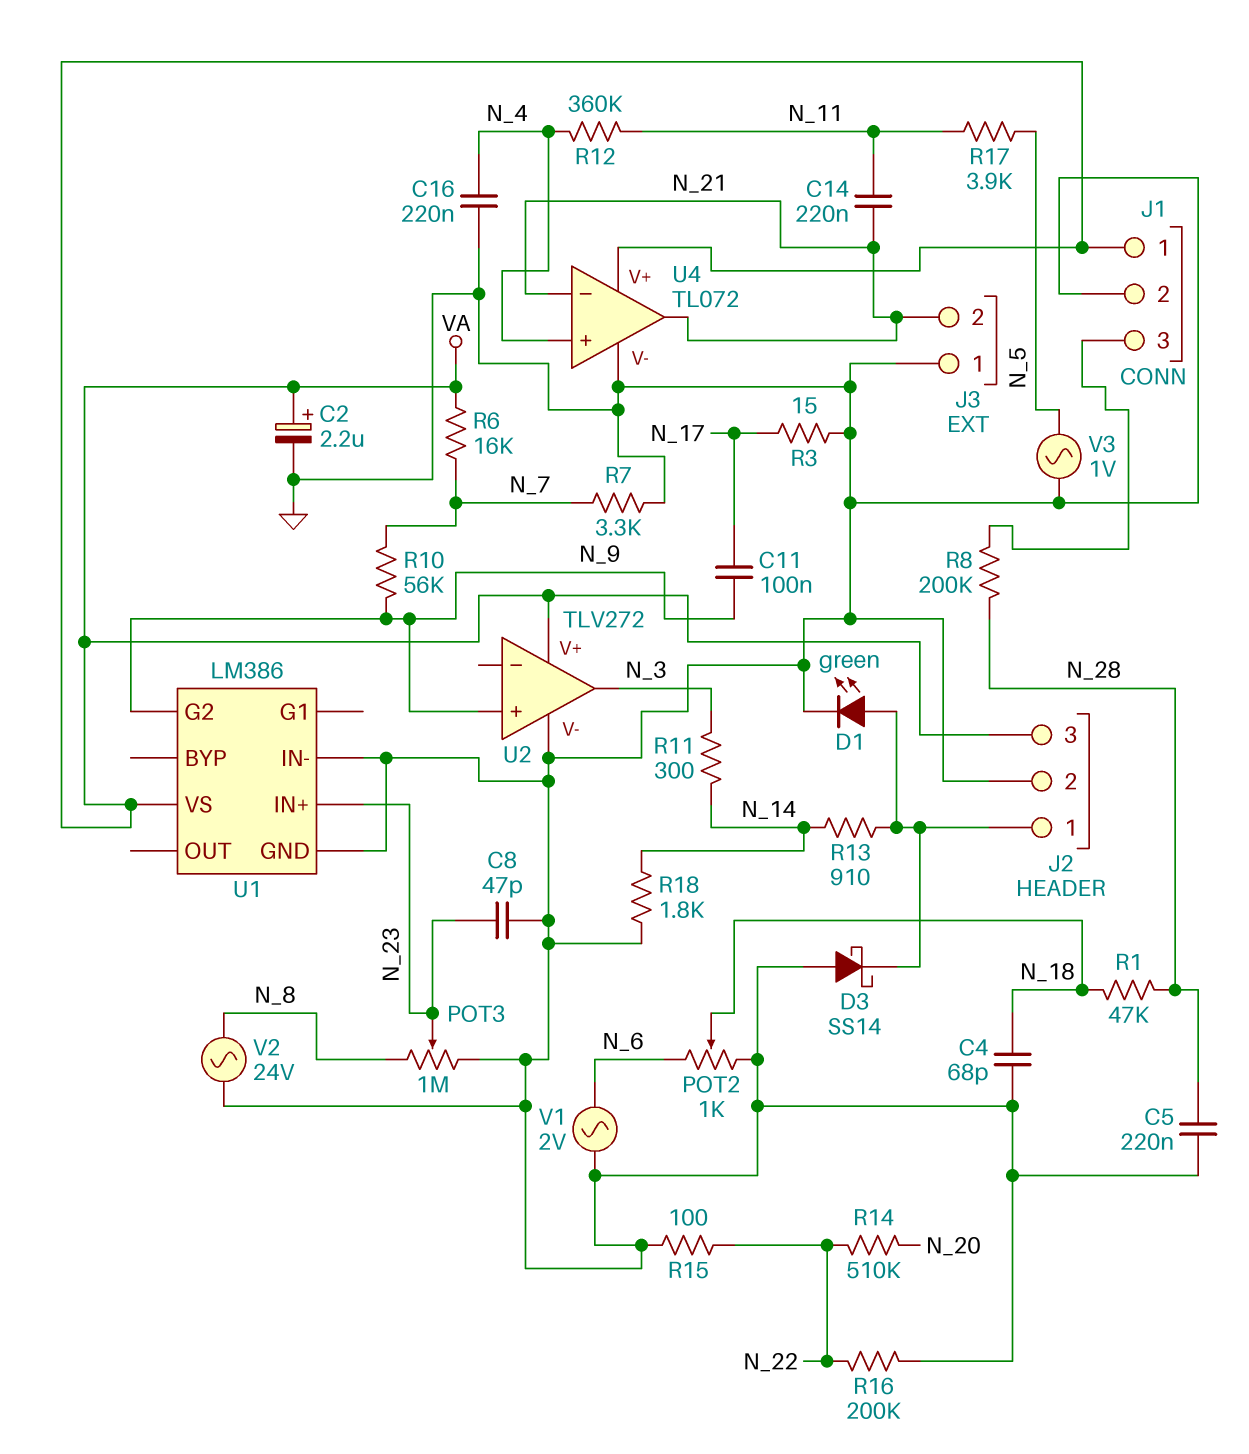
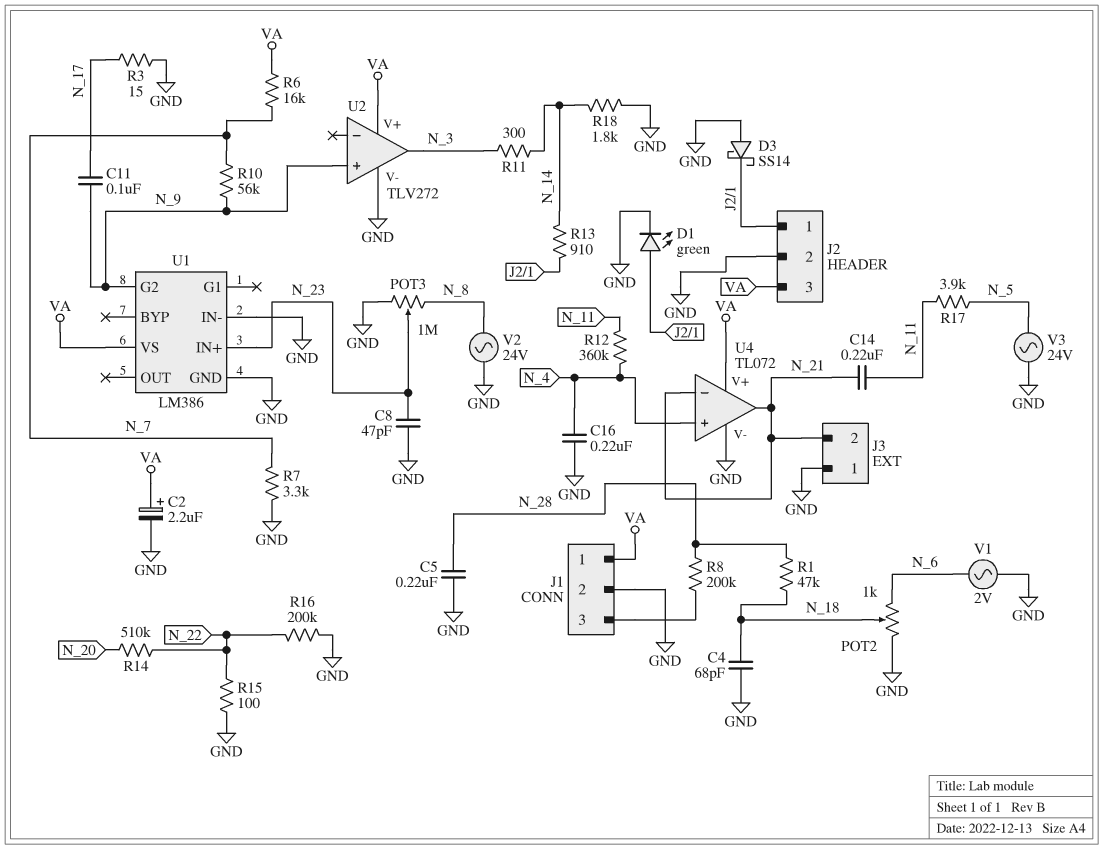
V3: AC 1V (GND, N_5) -> AC 24V (GND, N_5)

